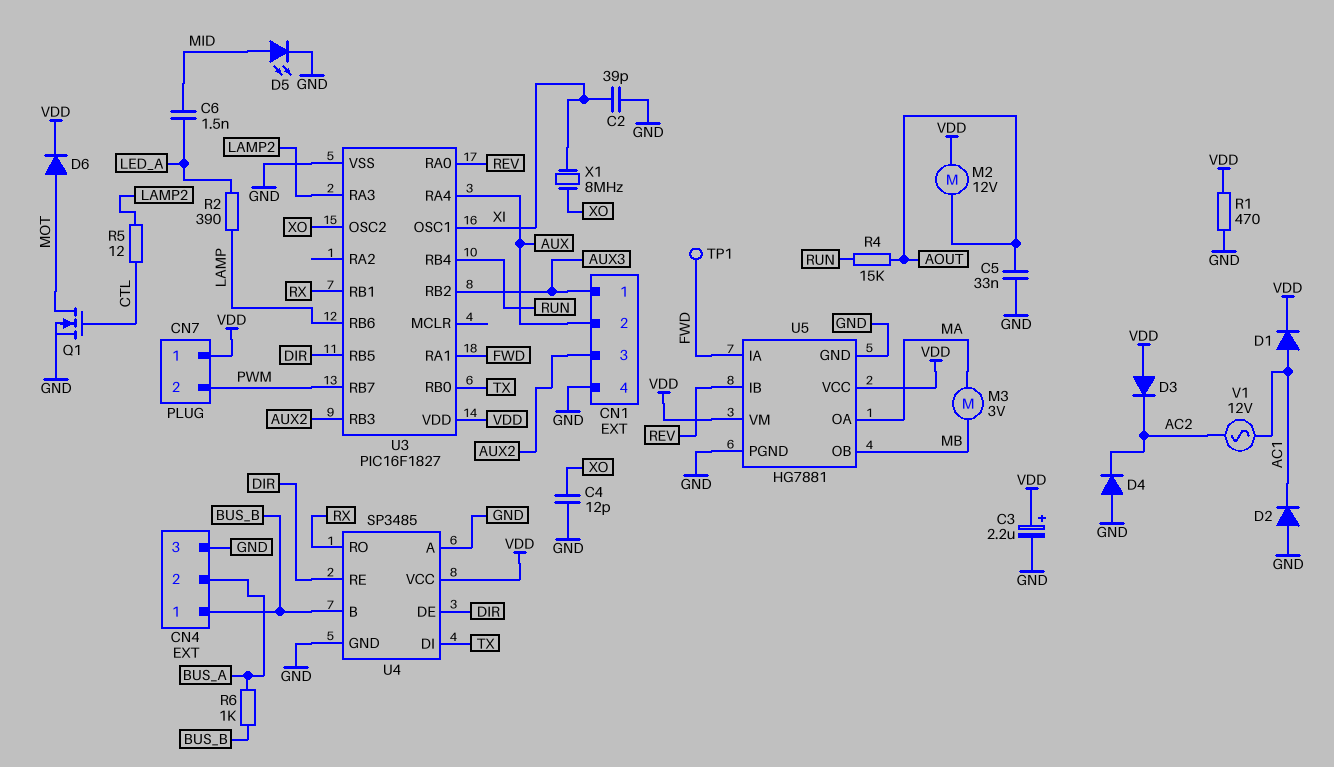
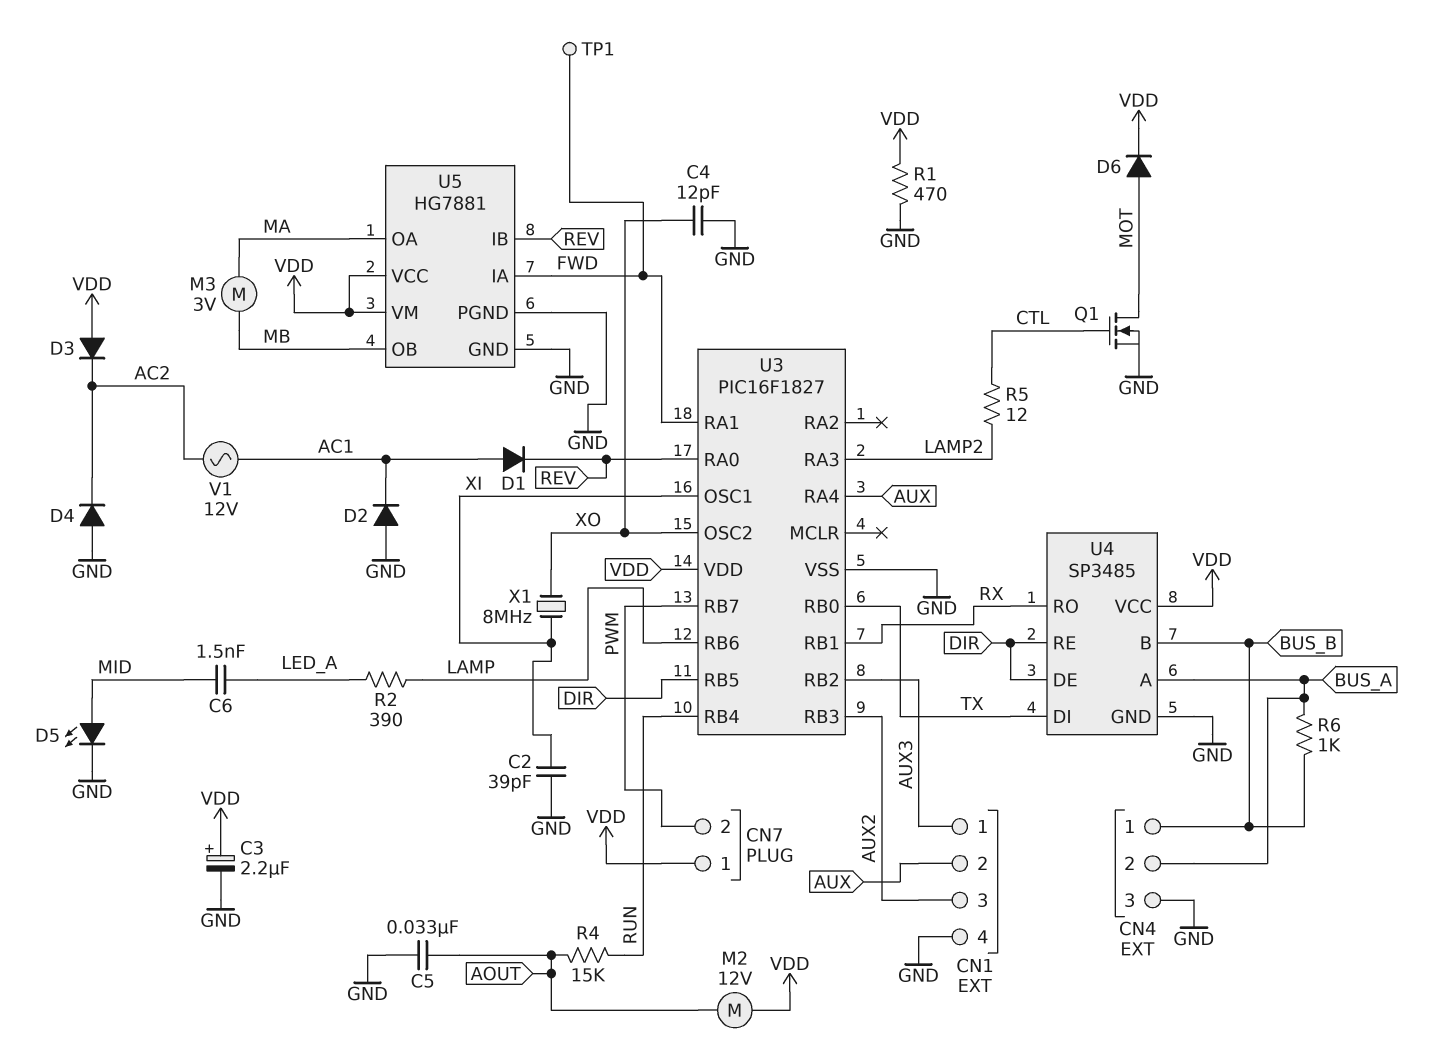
D1: diode (A AC1, K VDD) -> diode (A AC1, K REV)
U4 pin A: GND -> BUS_A

